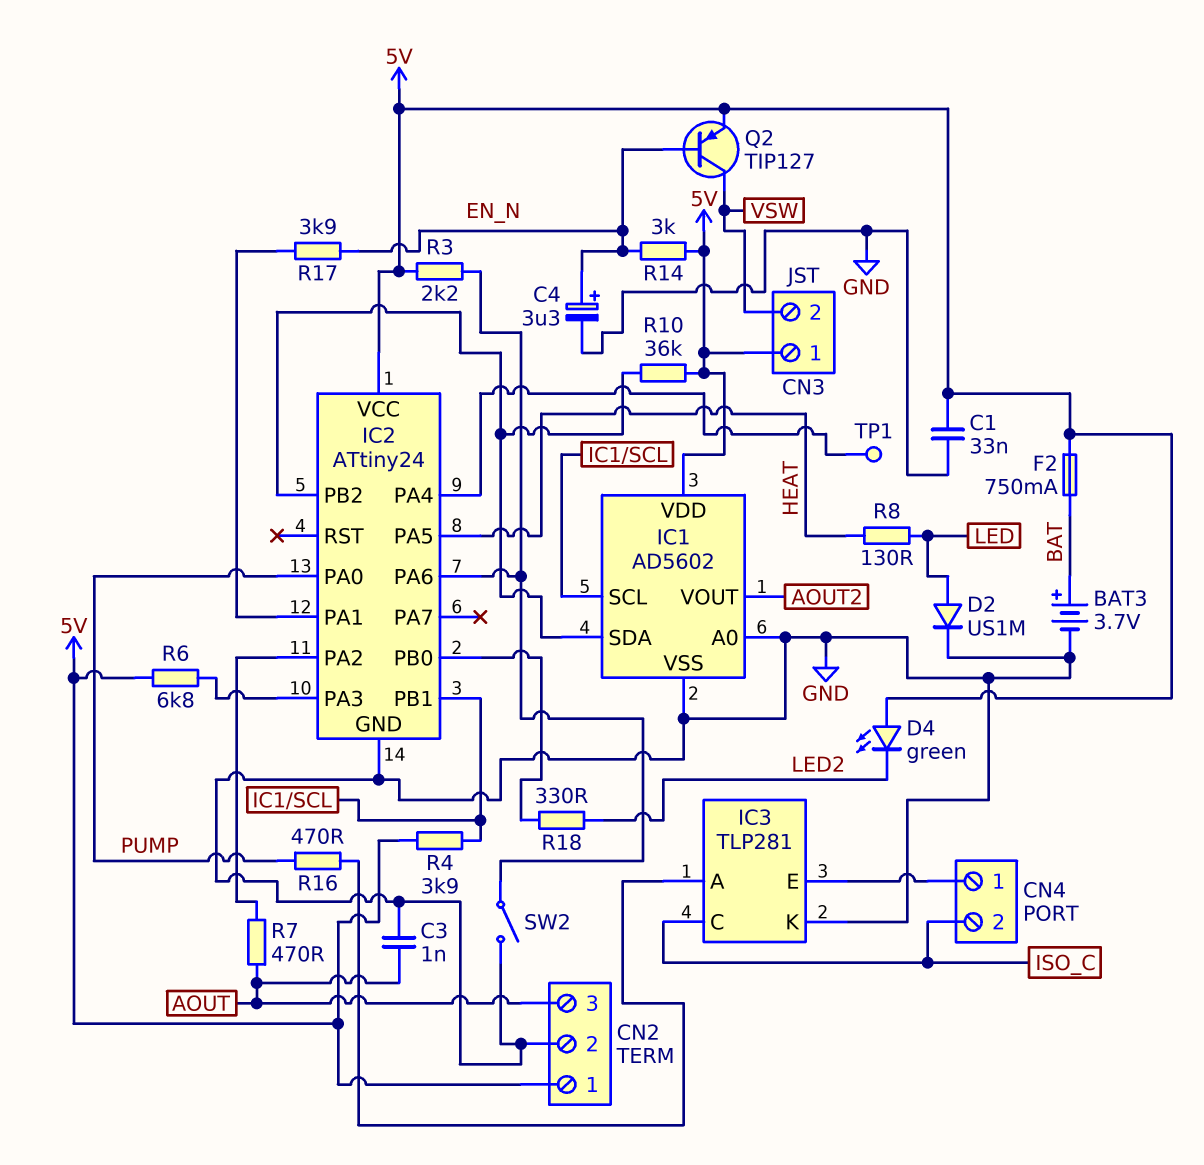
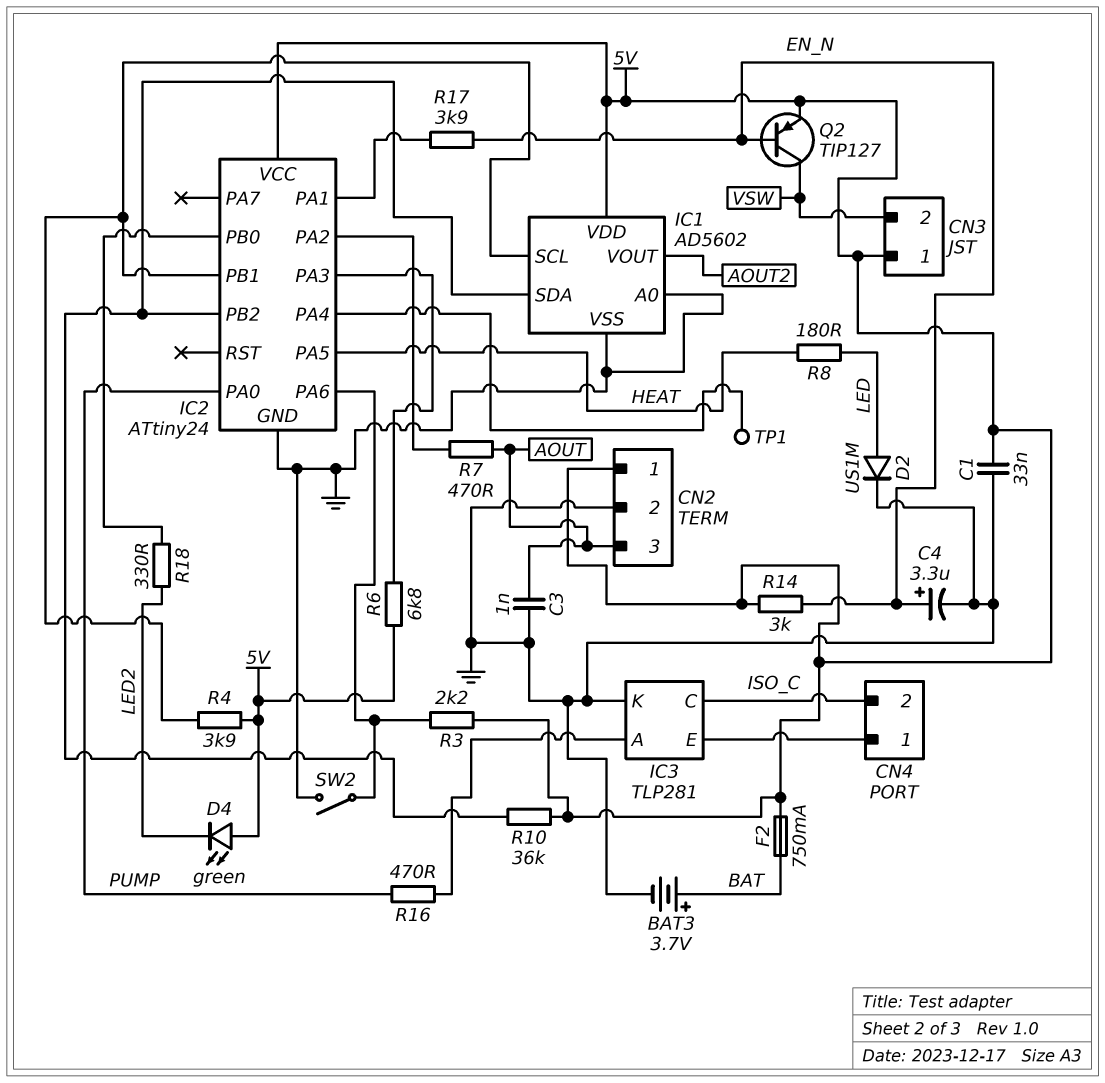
R8: 130 (HEAT, LED) -> 180 (HEAT, LED)

